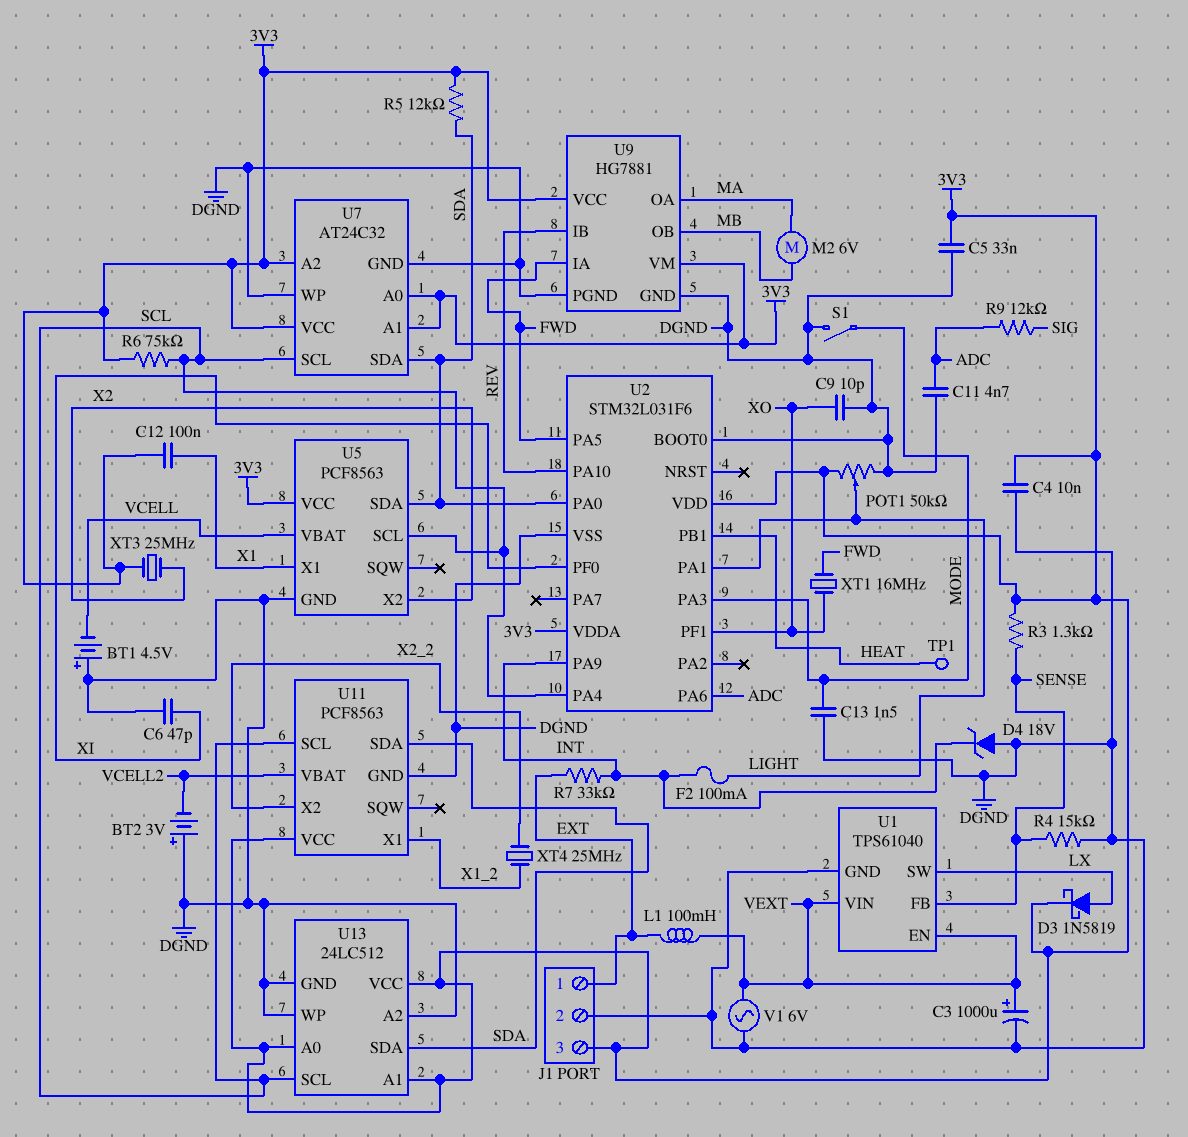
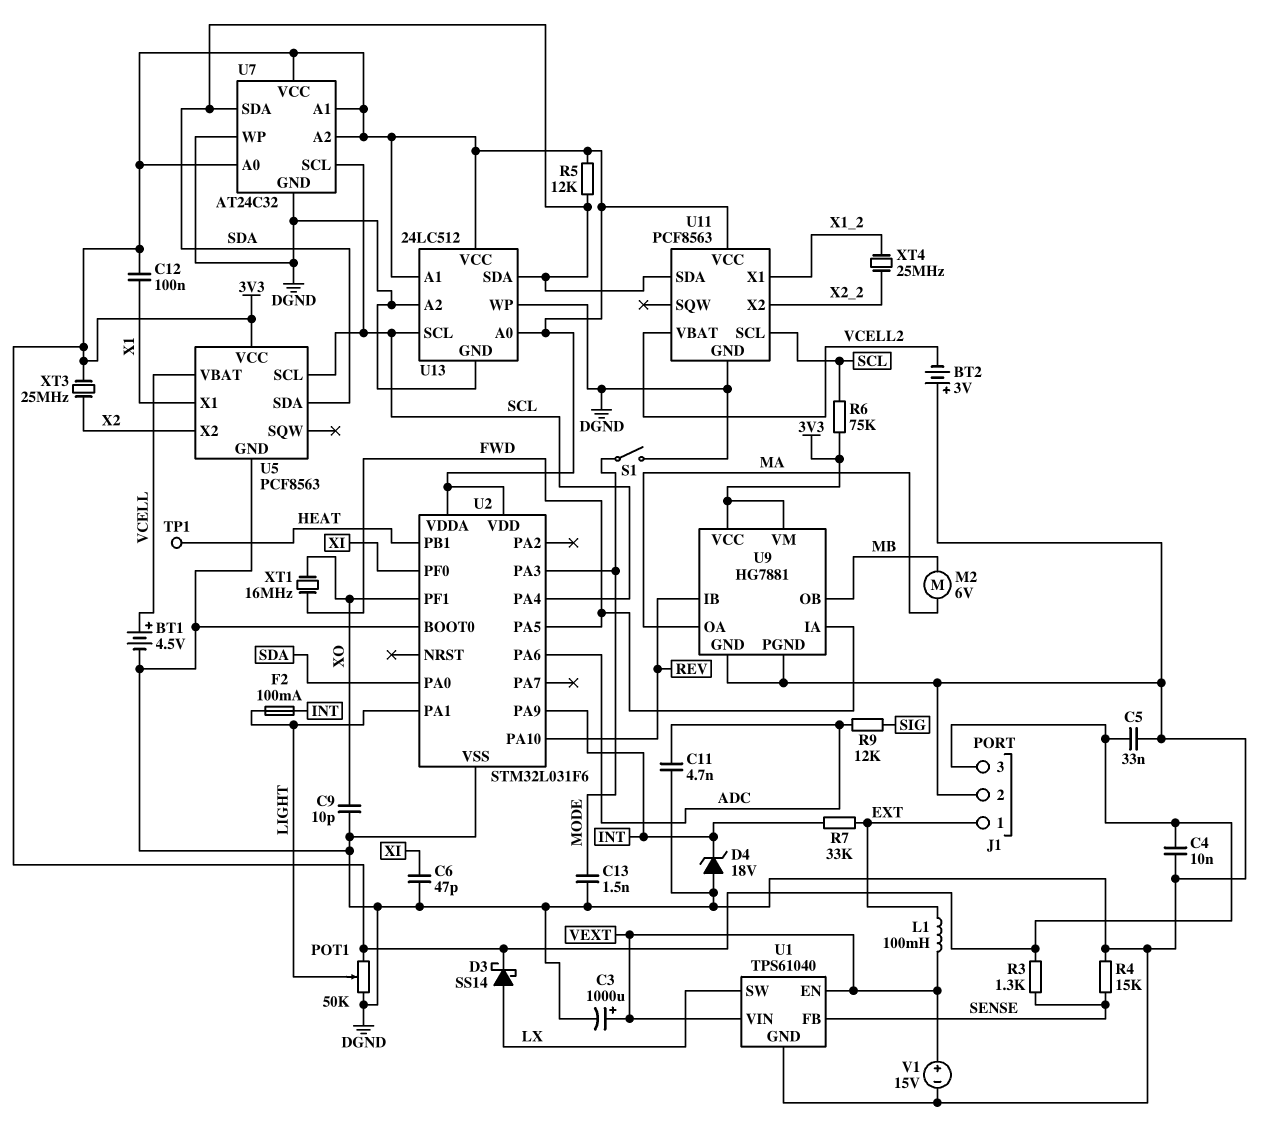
BT1: 4.5V (plus DGND, minus VCELL) -> 4.5V (plus VCELL, minus DGND)
D3: schottky 1N5819 (A LX, K 3V3) -> schottky SS14 (A LX, K 3V3)
V1: AC 6V (DGND, VEXT) -> 15V (plus VEXT, minus DGND)

